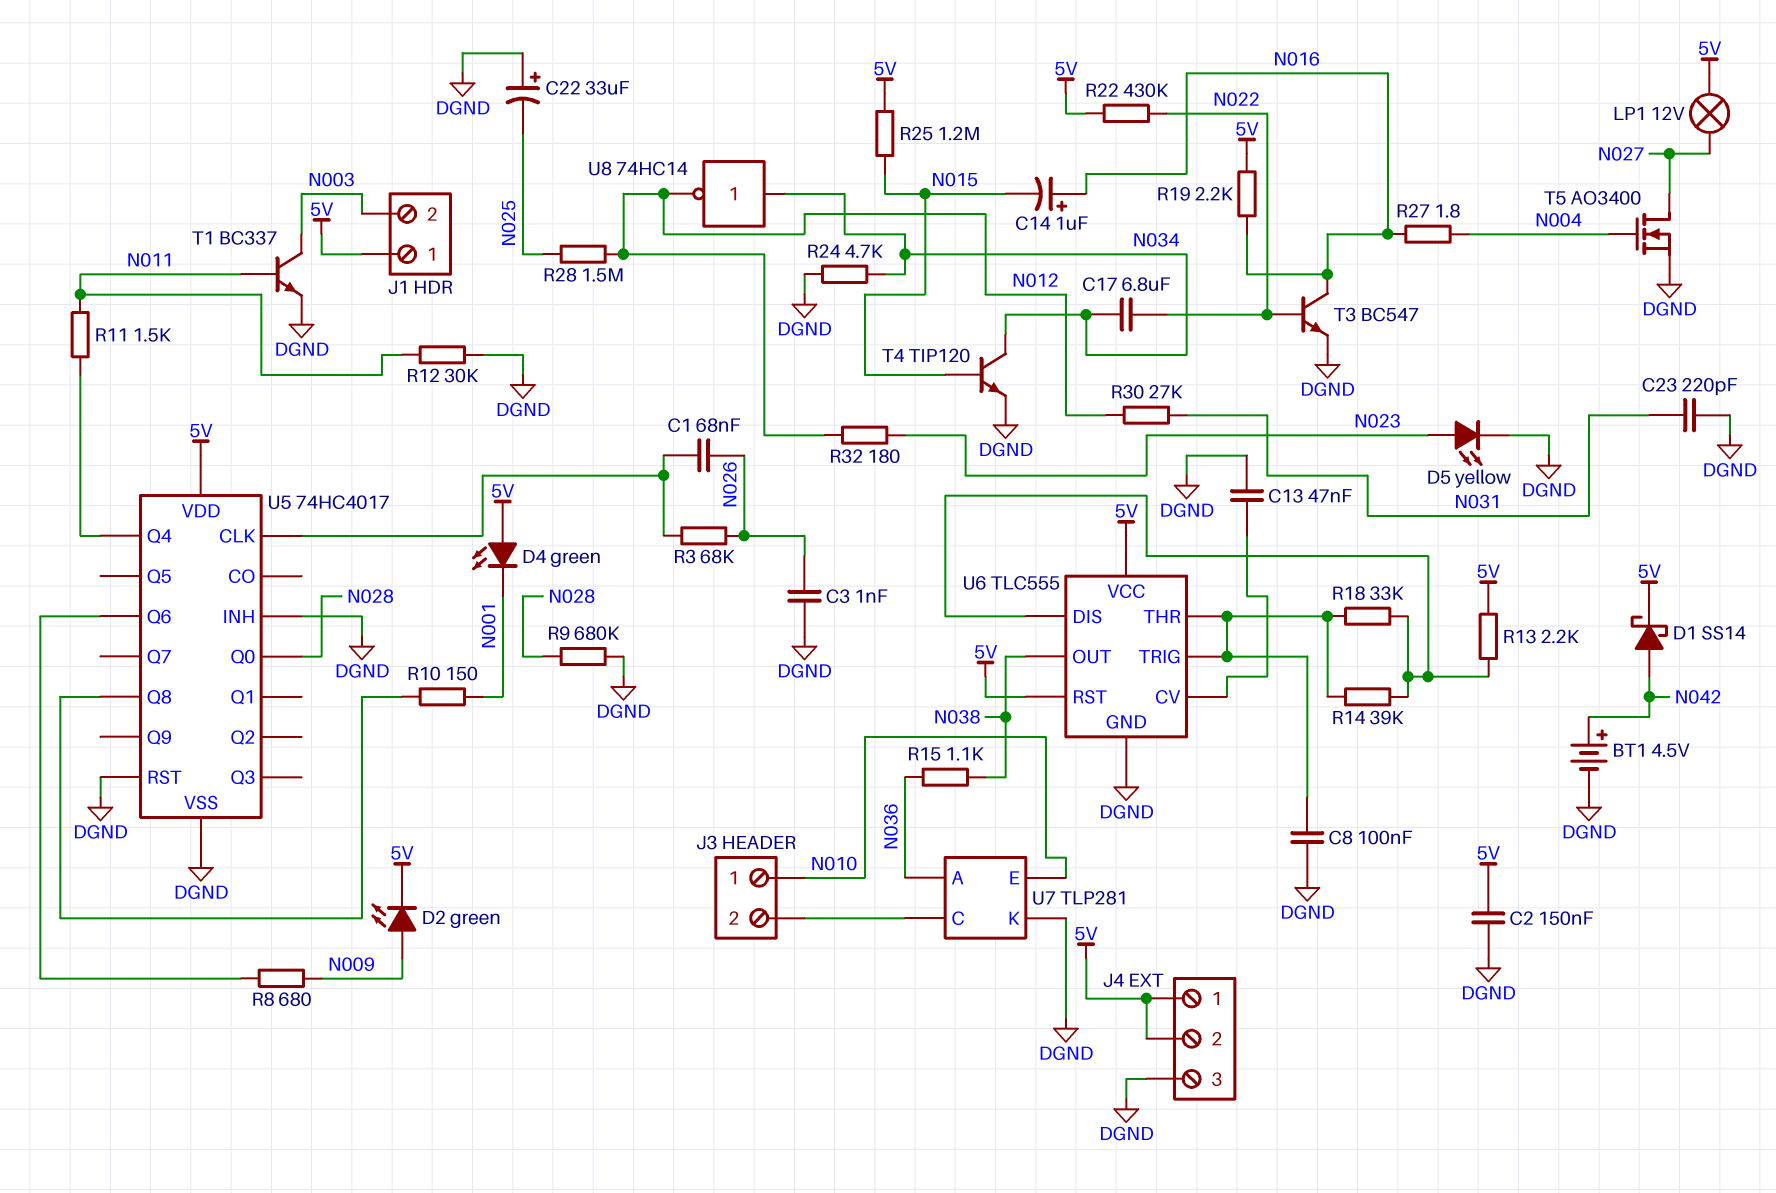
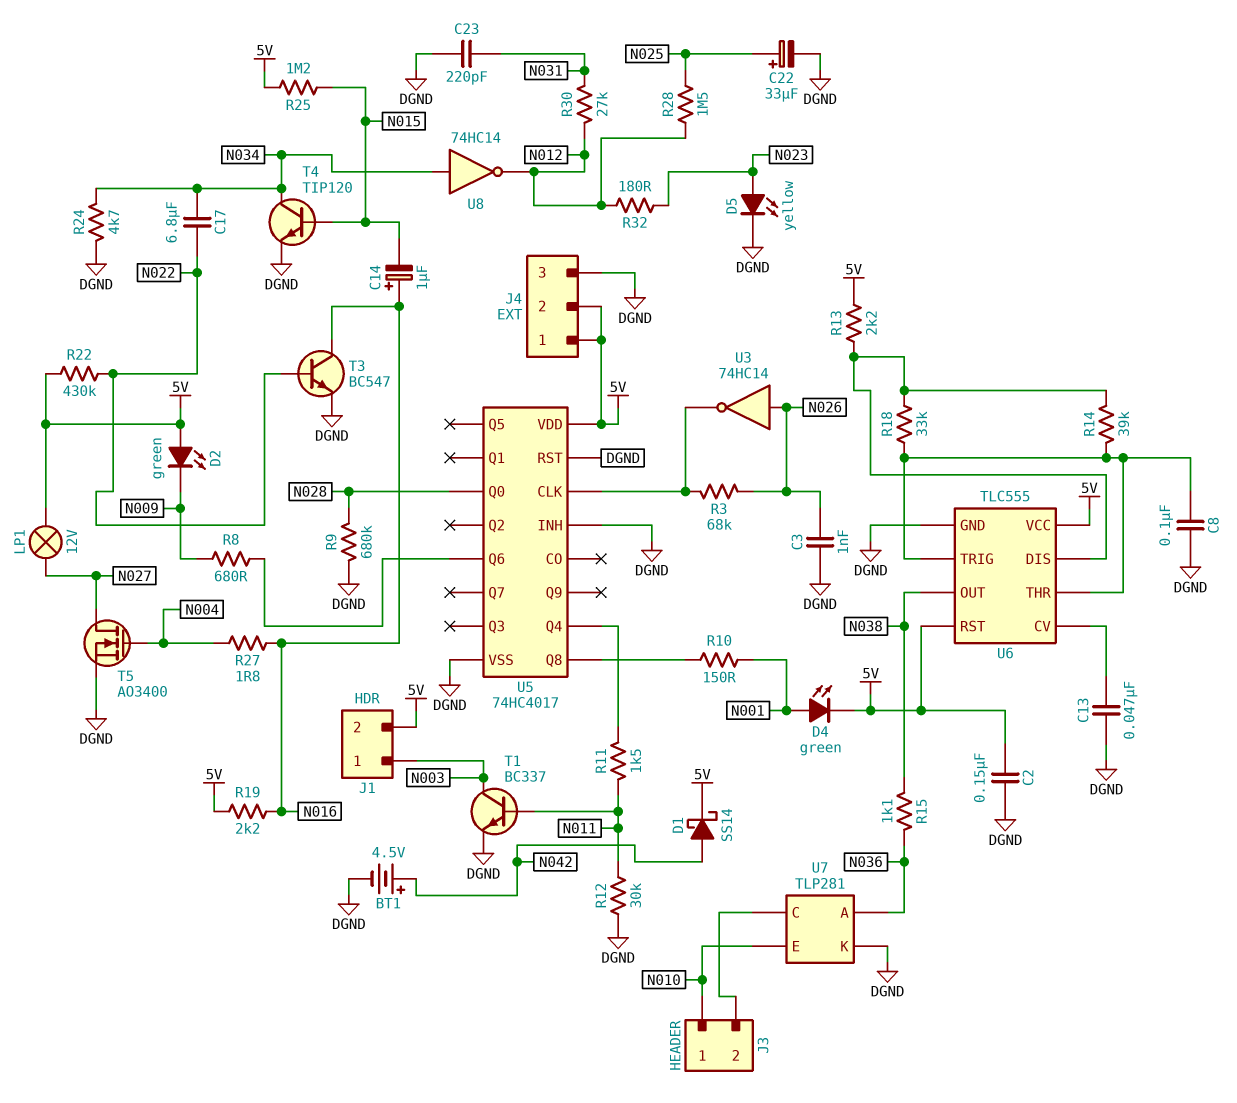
C1: 68nF (N026, U5/CLK) -> none
C22: 33uF (plus DGND, minus N025) -> 33uF (plus N025, minus DGND)
D2: LED green (A N009, K 5V) -> LED green (A 5V, K N009)
D4: LED green (A 5V, K N001) -> LED green (A N001, K 5V)
J1 pin 1: 5V -> N003
J1 pin 2: N003 -> 5V
U3: none -> NOT 74HC14 (in N026, out U5/CLK)

